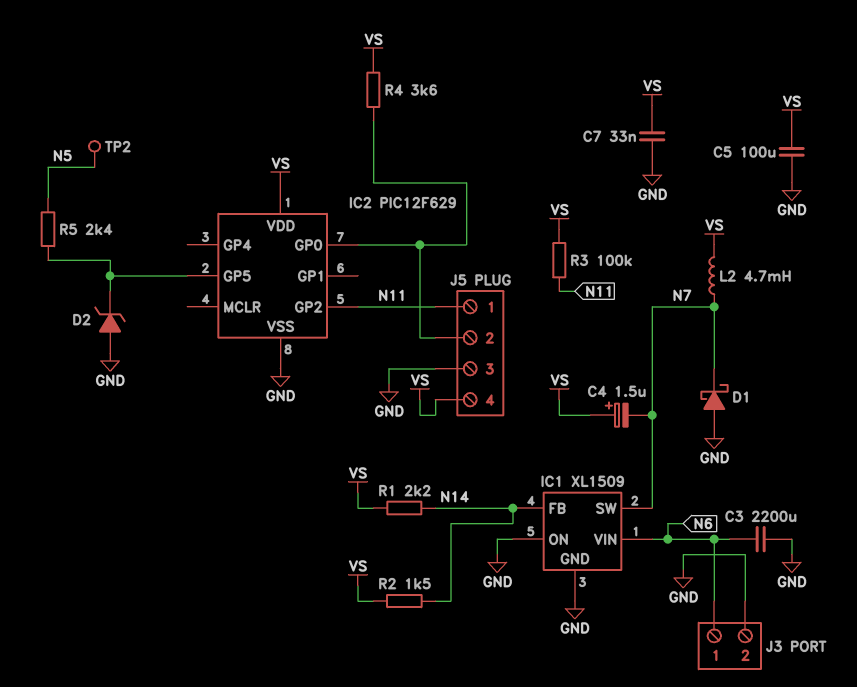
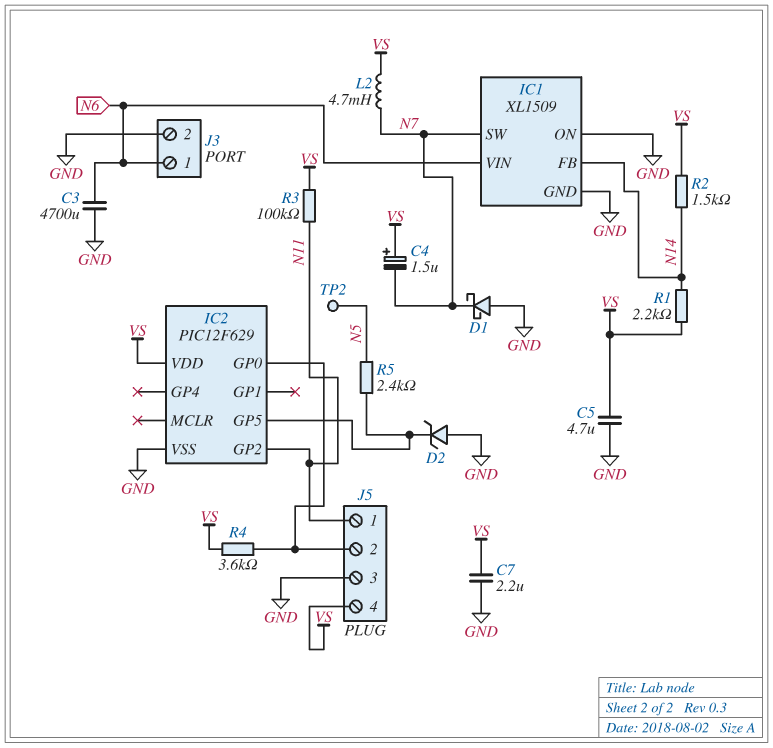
C3: 2200uF (GND, N6) -> 4700uF (GND, N6)
C5: 100uF (GND, VS) -> 4.7uF (GND, VS)
C7: 33nF (GND, VS) -> 2.2uF (GND, VS)

